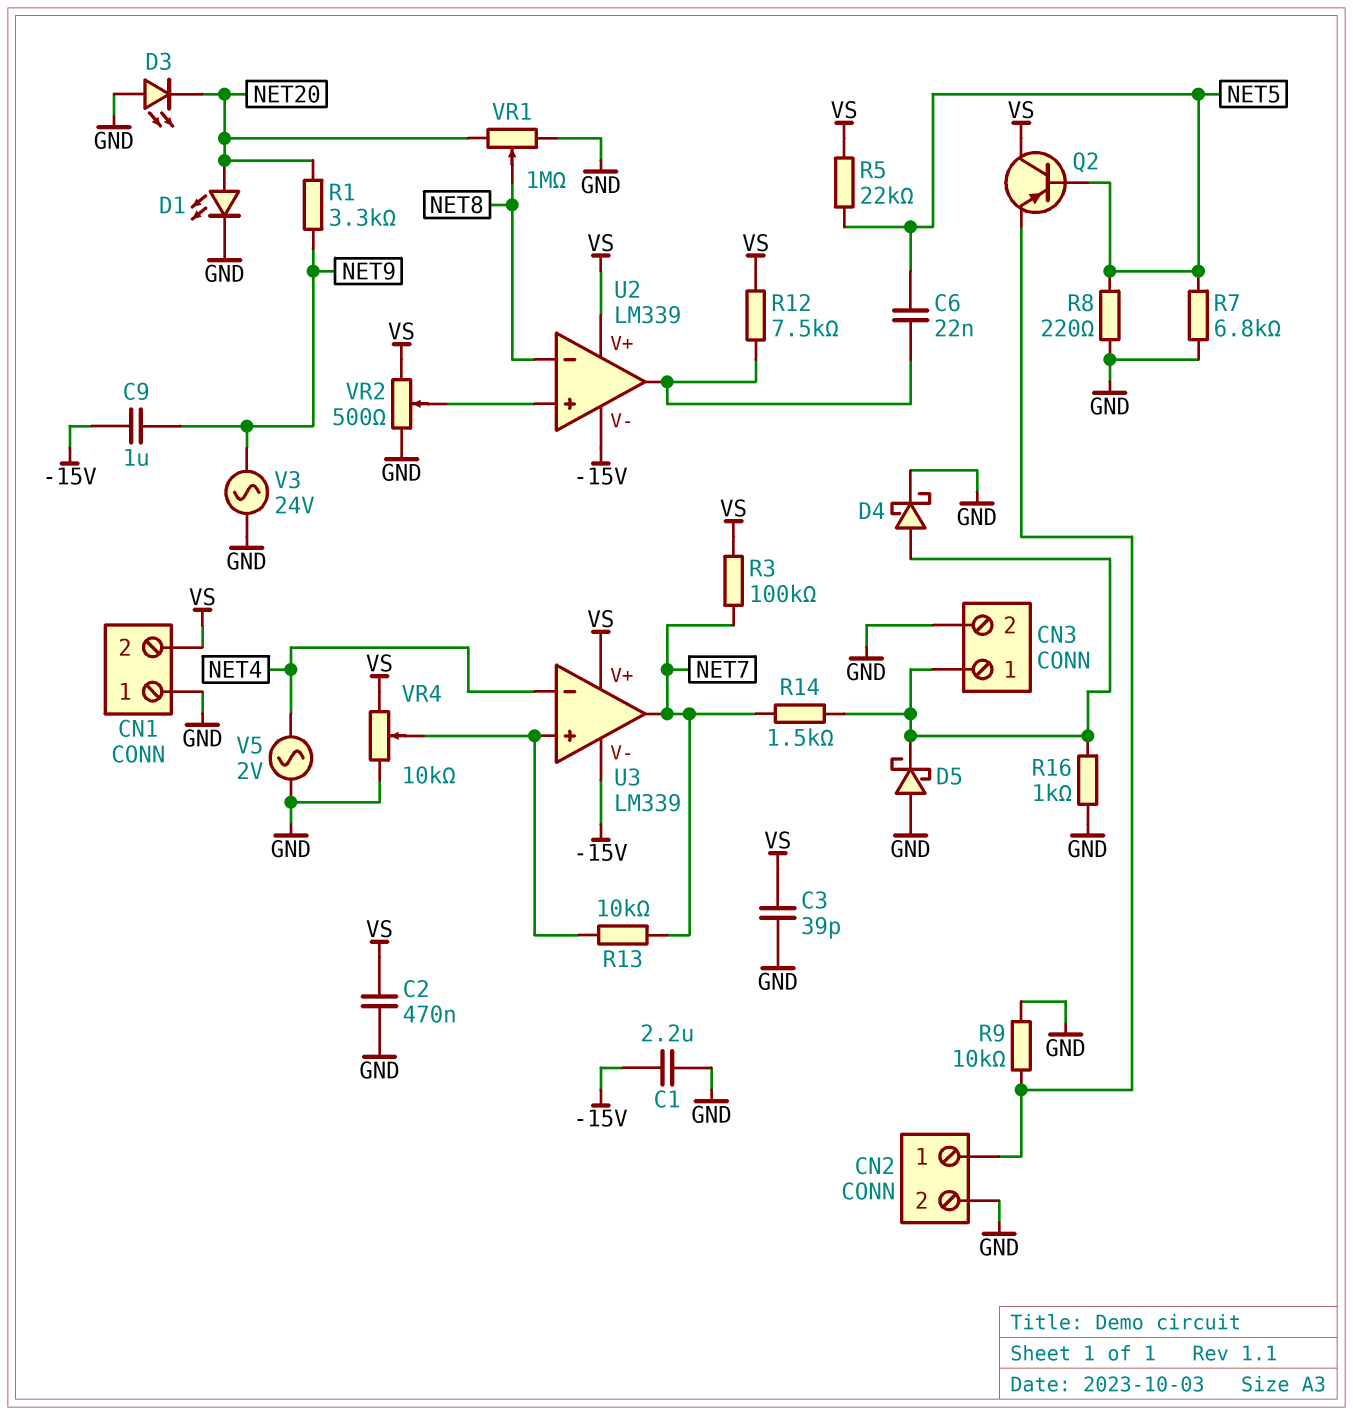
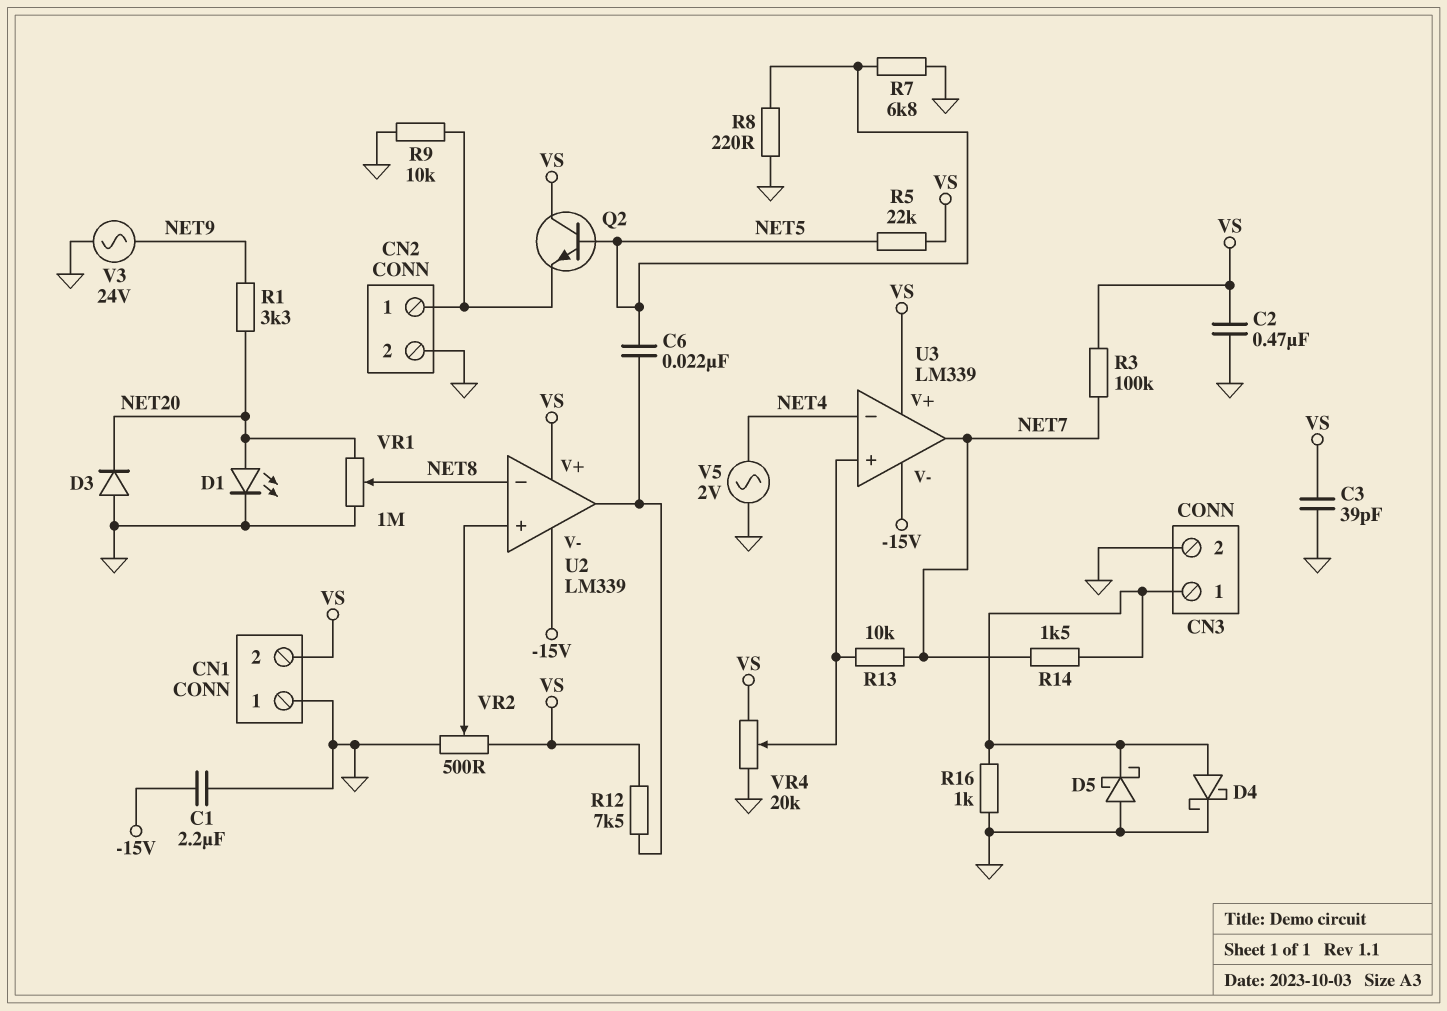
C9: 1uF (-15V, NET9) -> none
D3: LED (A GND, K NET20) -> diode (A GND, K NET20)
Q2: PNP (B NET5, C VS, E CN2/1) -> NPN (B NET5, C VS, E CN2/1)
VR4: 10k (GND, VS, wiper U3/in+) -> 20k (GND, VS, wiper U3/in+)

